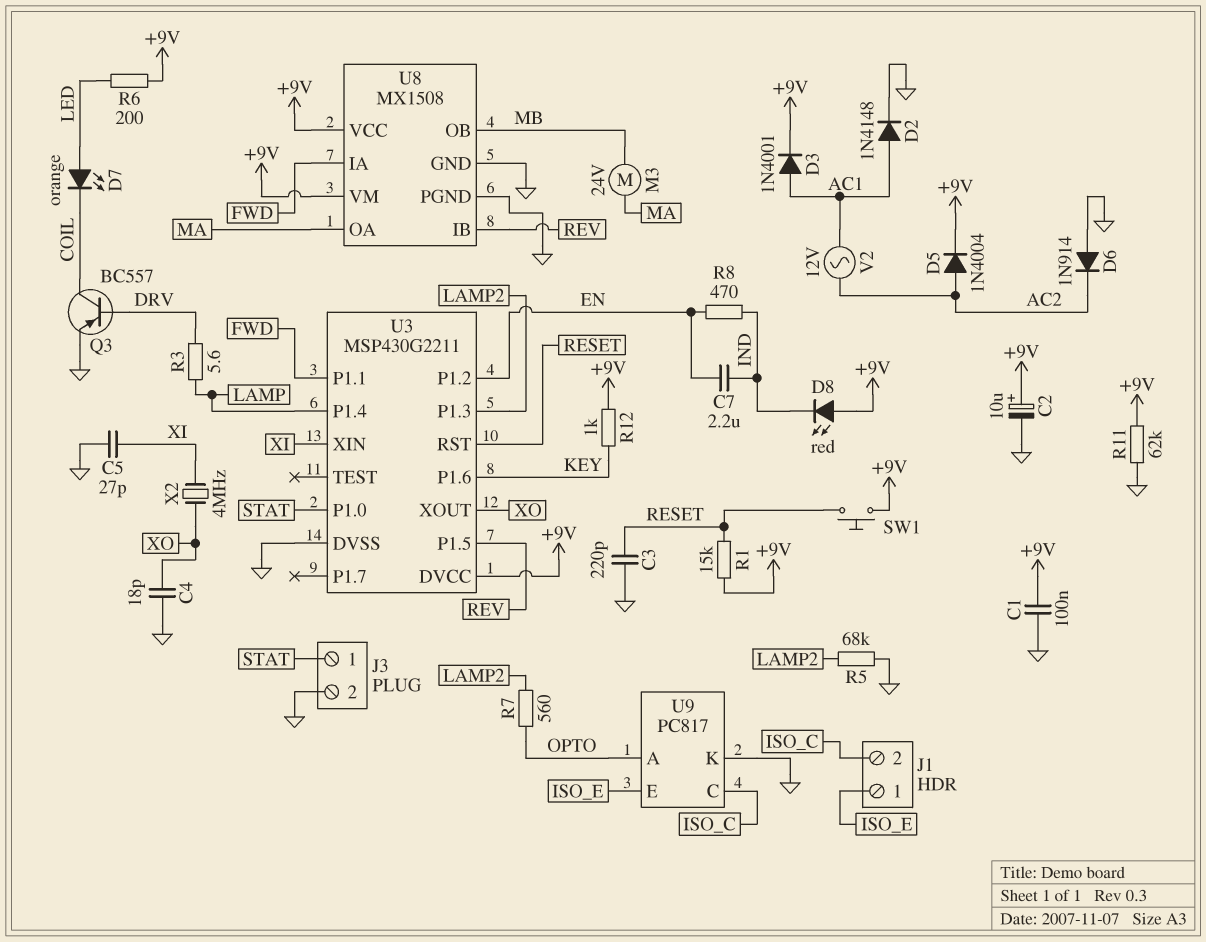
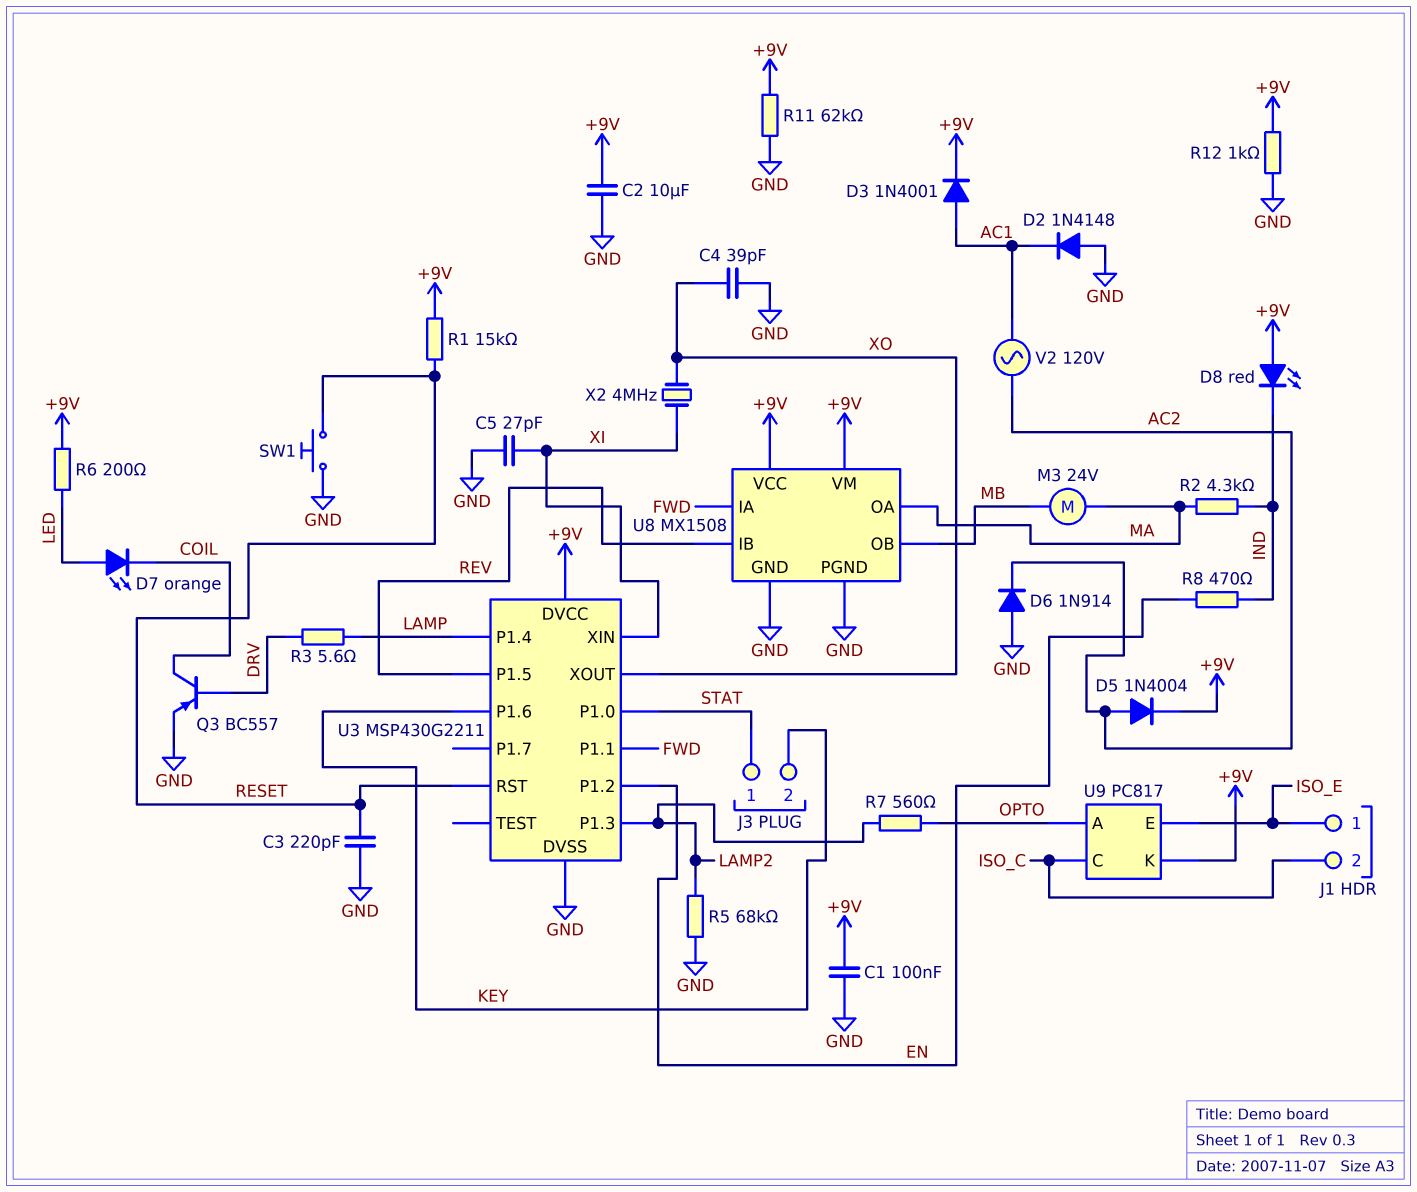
C2: 10uF (plus +9V, minus GND) -> 10uF (+9V, GND)
C4: 18pF (GND, XO) -> 39pF (GND, XO)
C7: 2.2uF (EN, IND) -> none
D2: diode 1N4148 (A AC1, K GND) -> diode 1N4148 (A GND, K AC1)
J3 pin 2: GND -> KEY
R2: none -> 4.3k (IND, MA)
R12: 1k (+9V, KEY) -> 1k (+9V, GND)
SW1: button (+9V, RESET) -> button (GND, RESET)
U9 pin K: GND -> +9V
V2: AC 12V (AC1, AC2) -> AC 120V (AC1, AC2)

